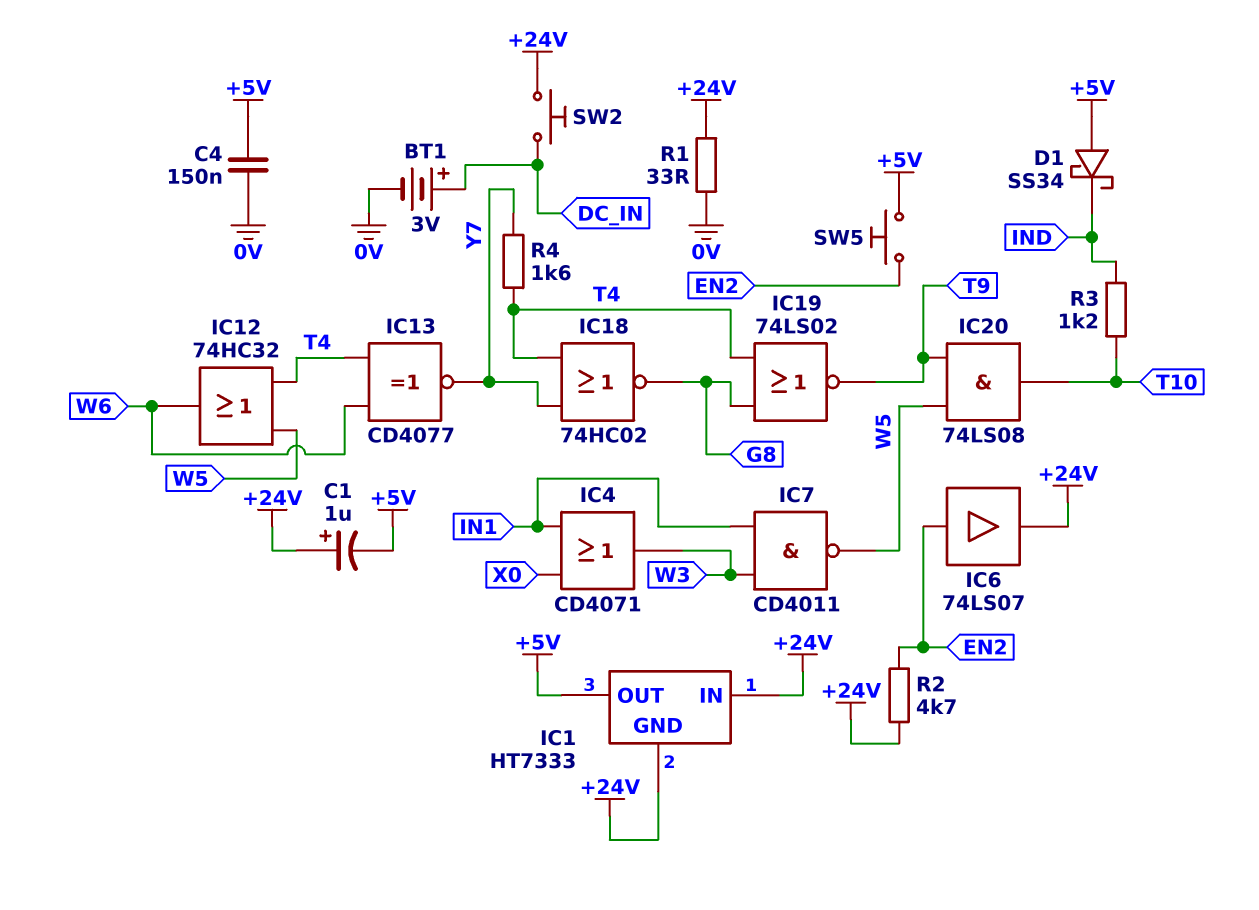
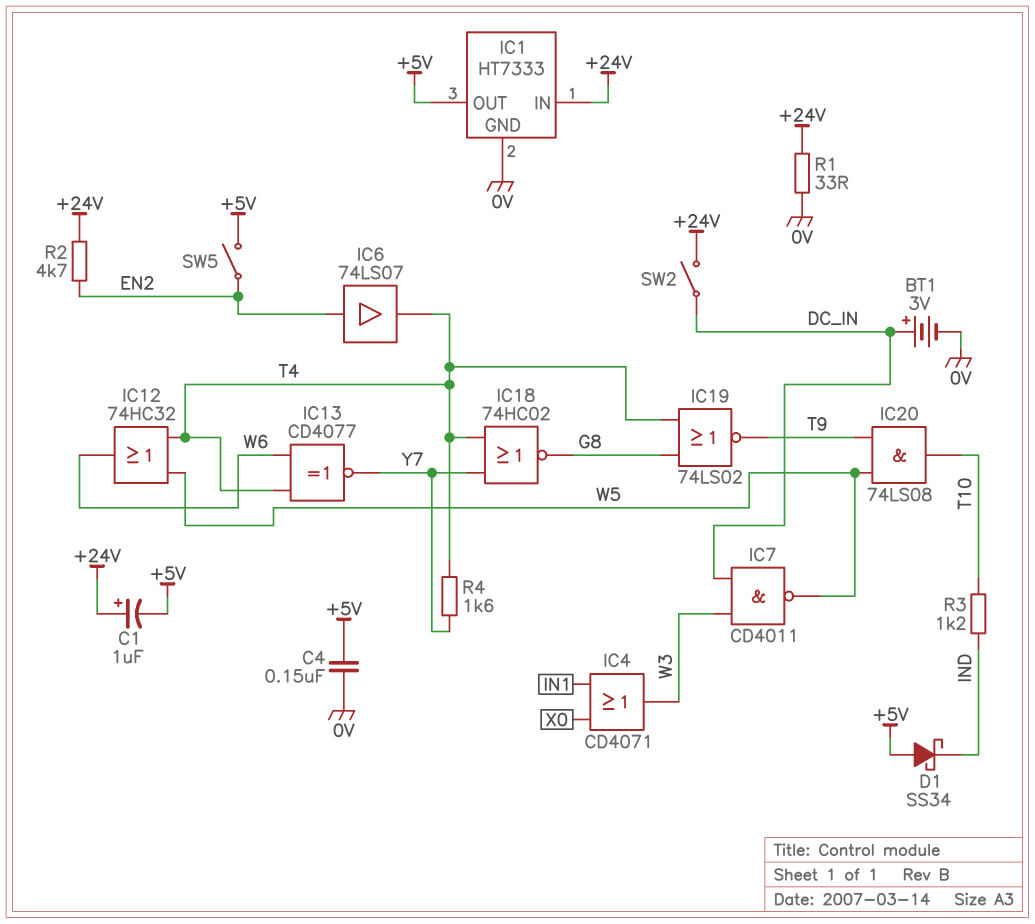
IC1 pin GND: +24V -> 0V
IC6: buffer 74LS07 (in EN2, out +24V) -> buffer 74LS07 (in EN2, out T4)
IC7: NAND CD4011 (in IN1, in W3, out W5) -> NAND CD4011 (in DC_IN, in W3, out W5)
SW2: button (+24V, DC_IN) -> switch (+24V, DC_IN)
SW5: button (+5V, EN2) -> switch (+5V, EN2)

